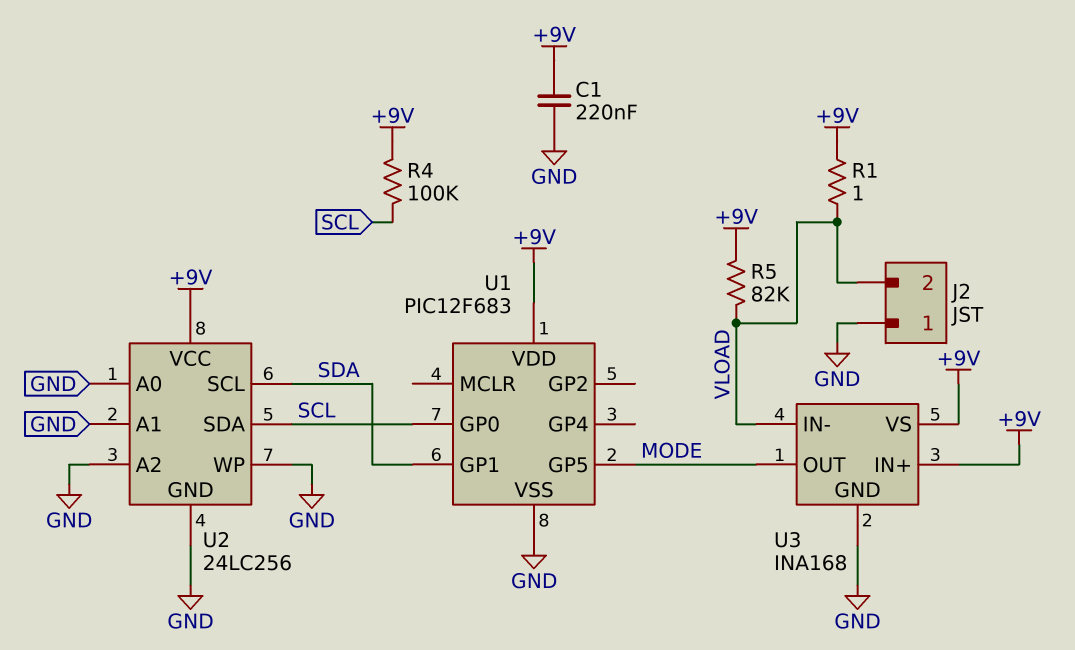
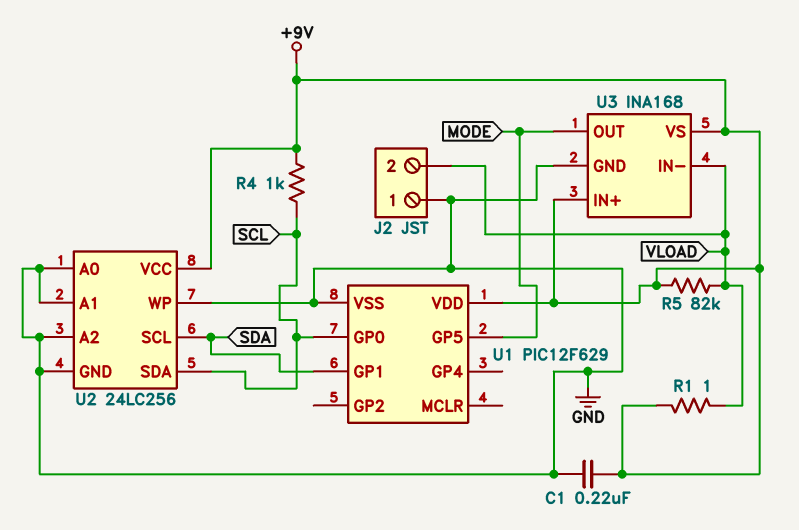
R4: 100k (+9V, SCL) -> 1k (+9V, SCL)
U1: PIC12F683 -> PIC12F629

